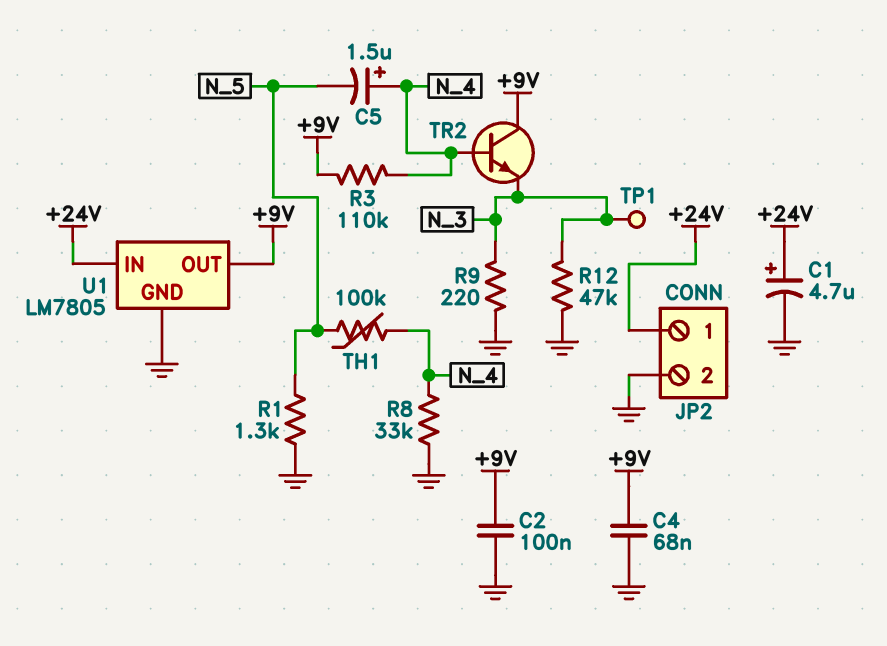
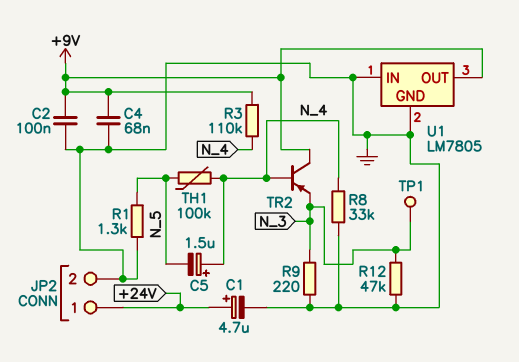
TR2: NPN (B N_4, C +9V, E N_3) -> PNP (B N_4, C +9V, E N_3)
U1 pin IN: +24V -> GND

